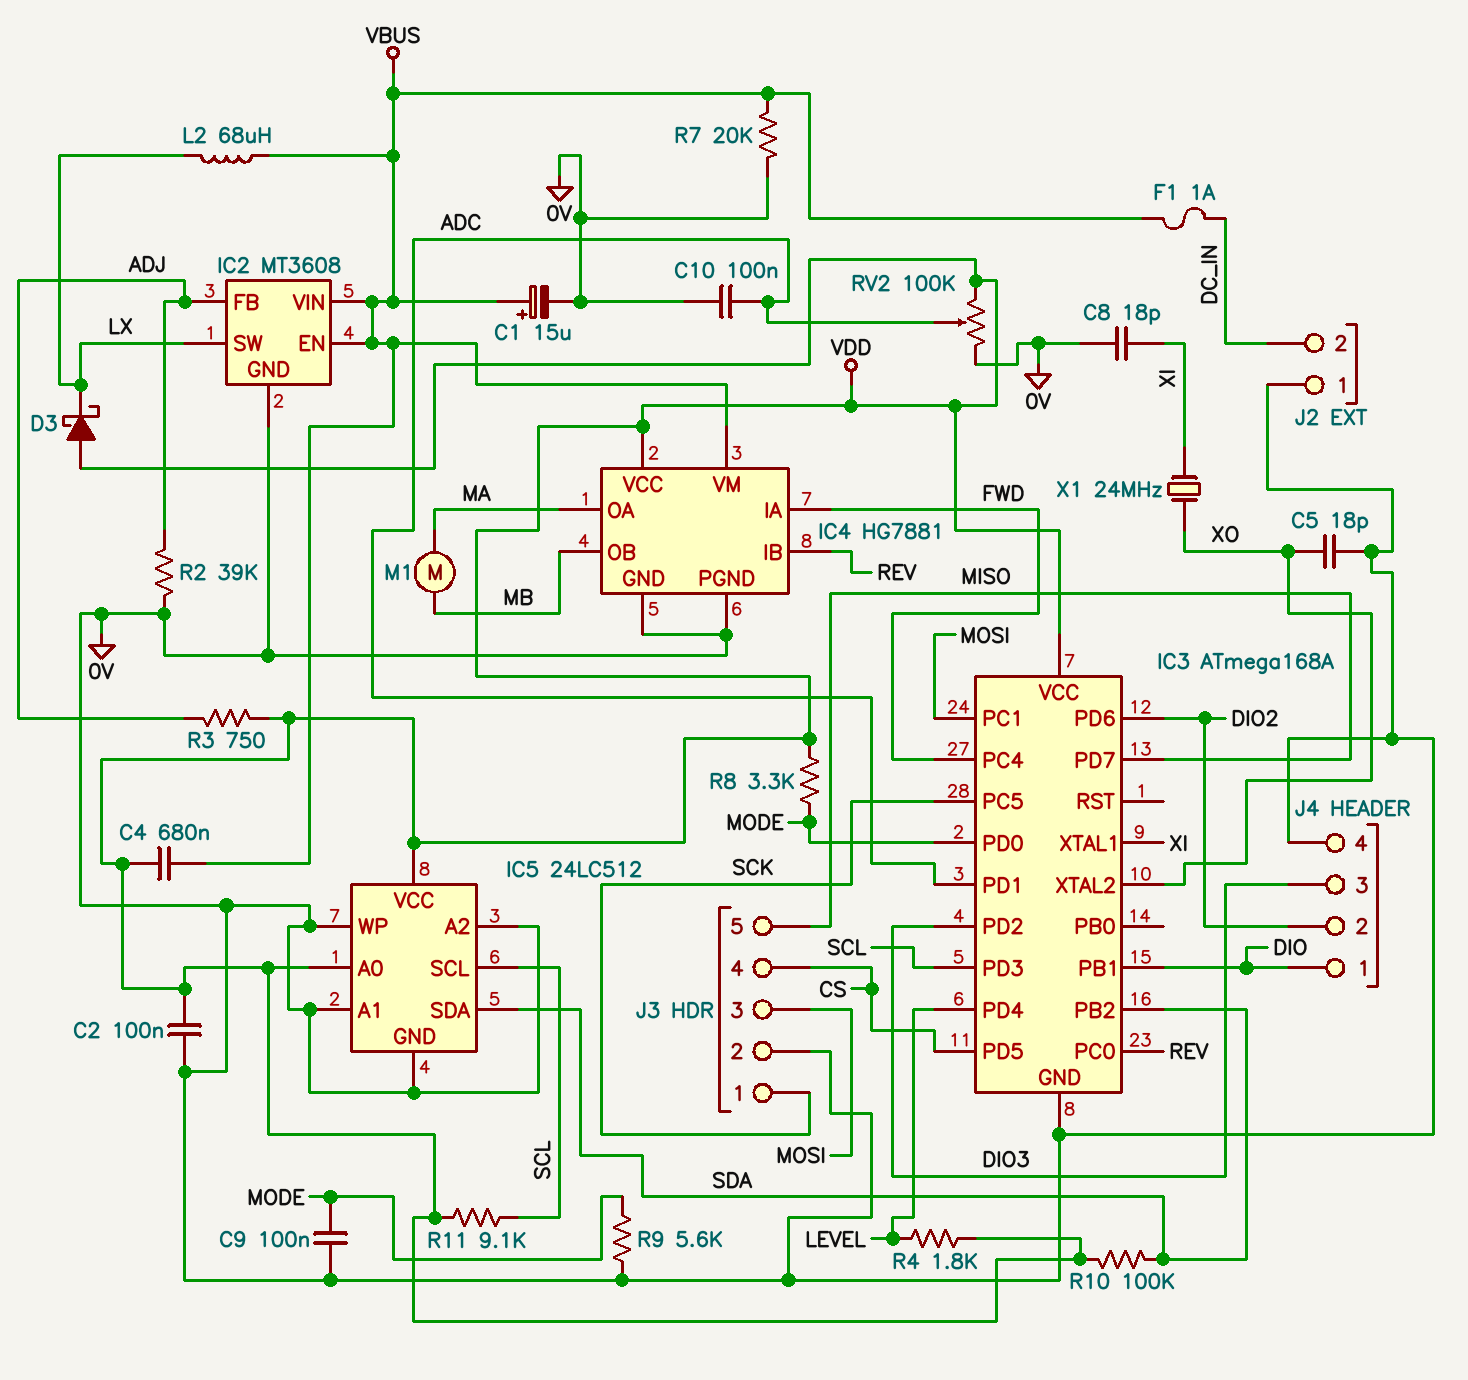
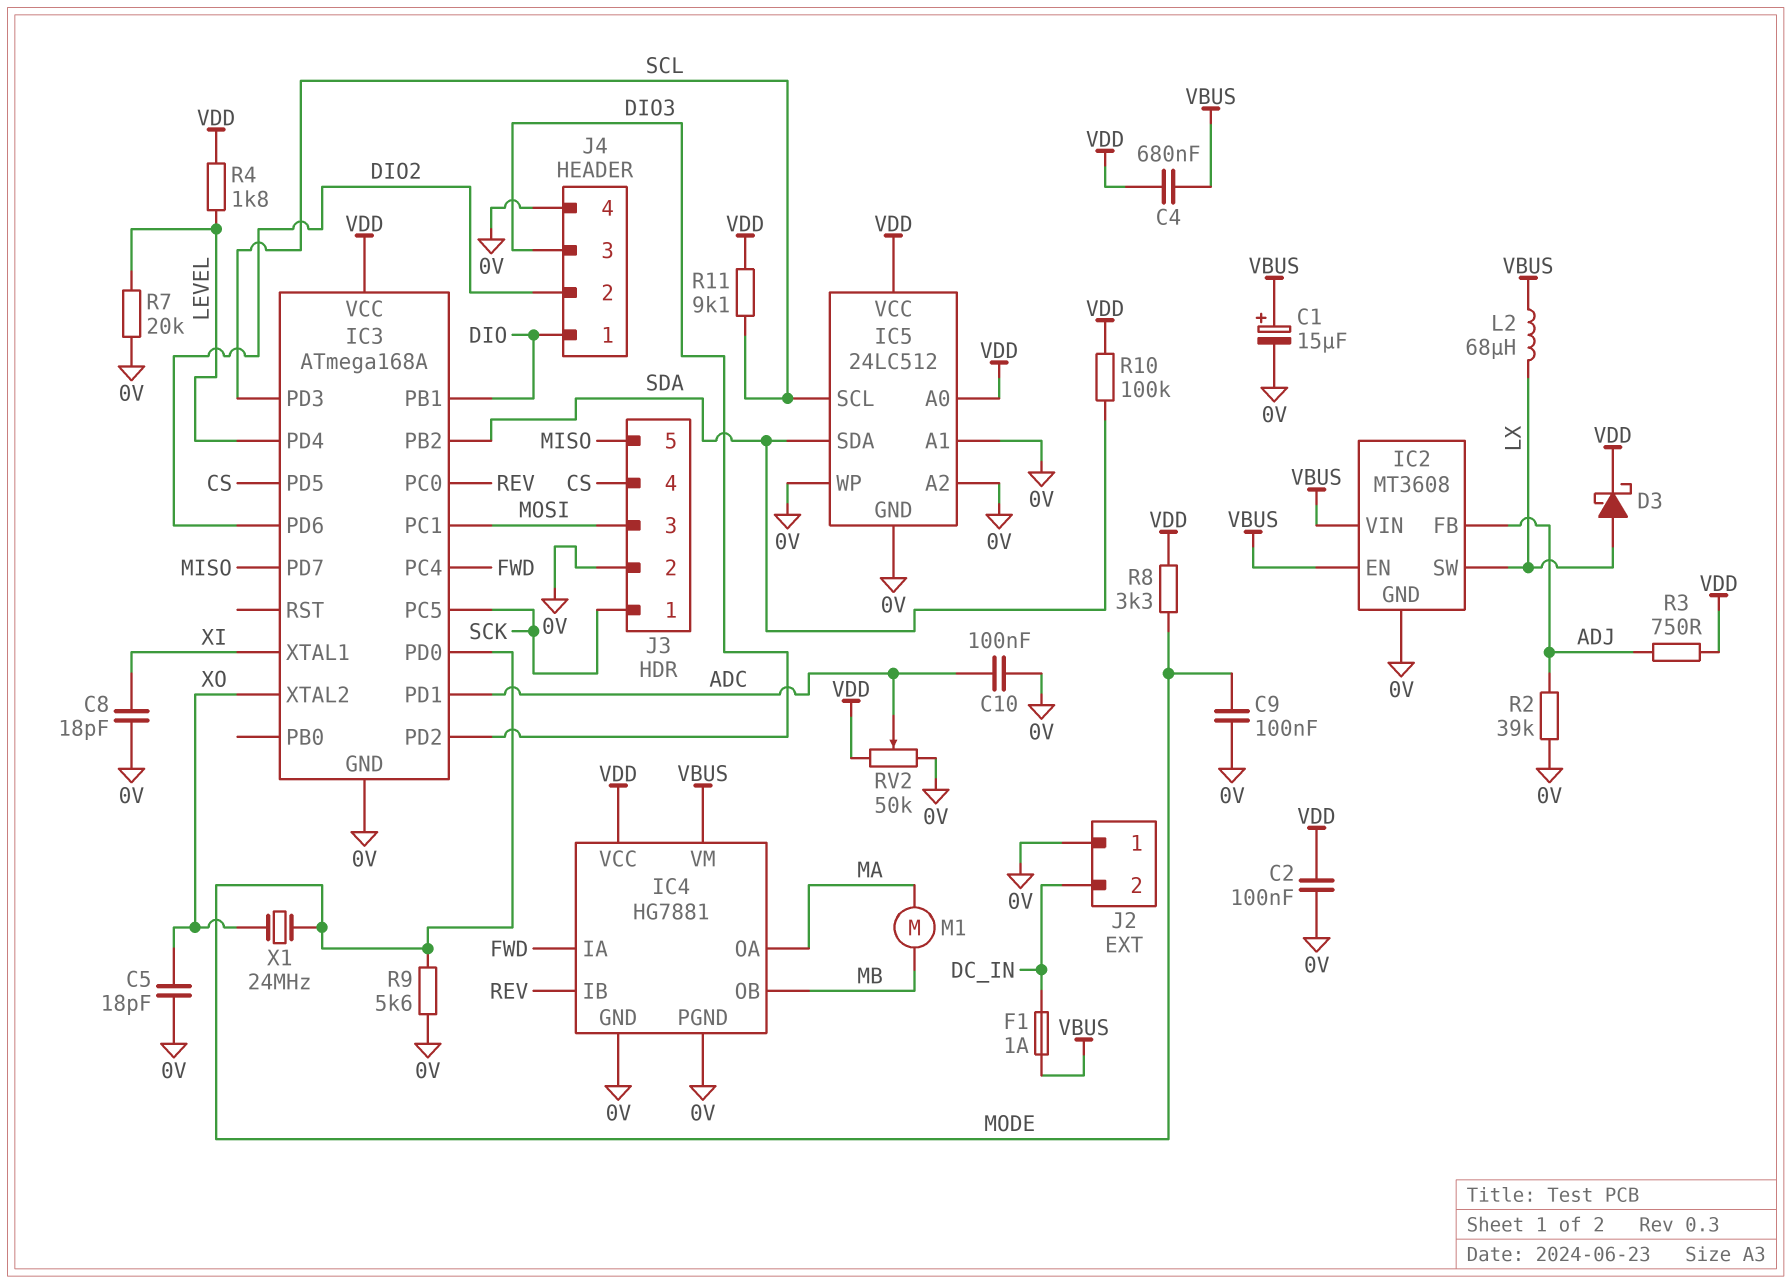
D3: schottky (A VDD, K LX) -> schottky (A LX, K VDD)
R7: 20k (0V, VBUS) -> 20k (0V, LEVEL)
RV2: 100k (0V, VDD, wiper ADC) -> 50k (0V, VDD, wiper ADC)
X1: 24MHz (XI, XO) -> 24MHz (MODE, XO)

